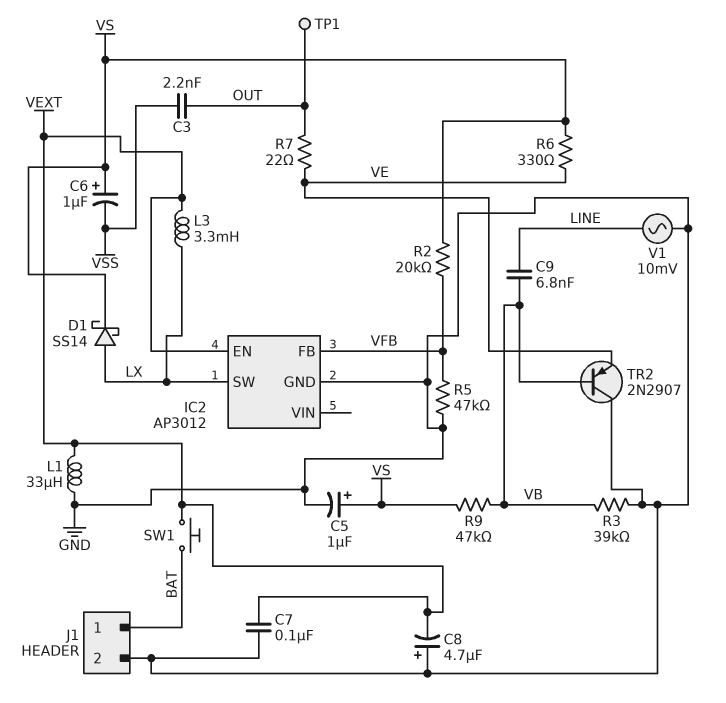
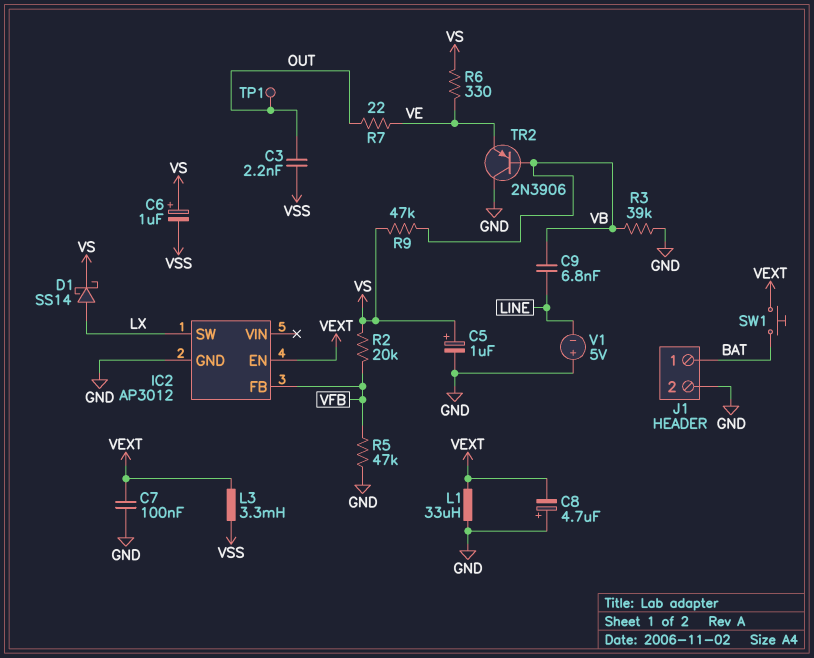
L3: 3.3mH (LX, VEXT) -> 3.3mH (VEXT, VSS)
TR2: PNP 2N2907 (B VB, C GND, E VE) -> PNP 2N3906 (B VB, C GND, E VE)
V1: AC 10mV (GND, LINE) -> 5V (plus GND, minus LINE)

